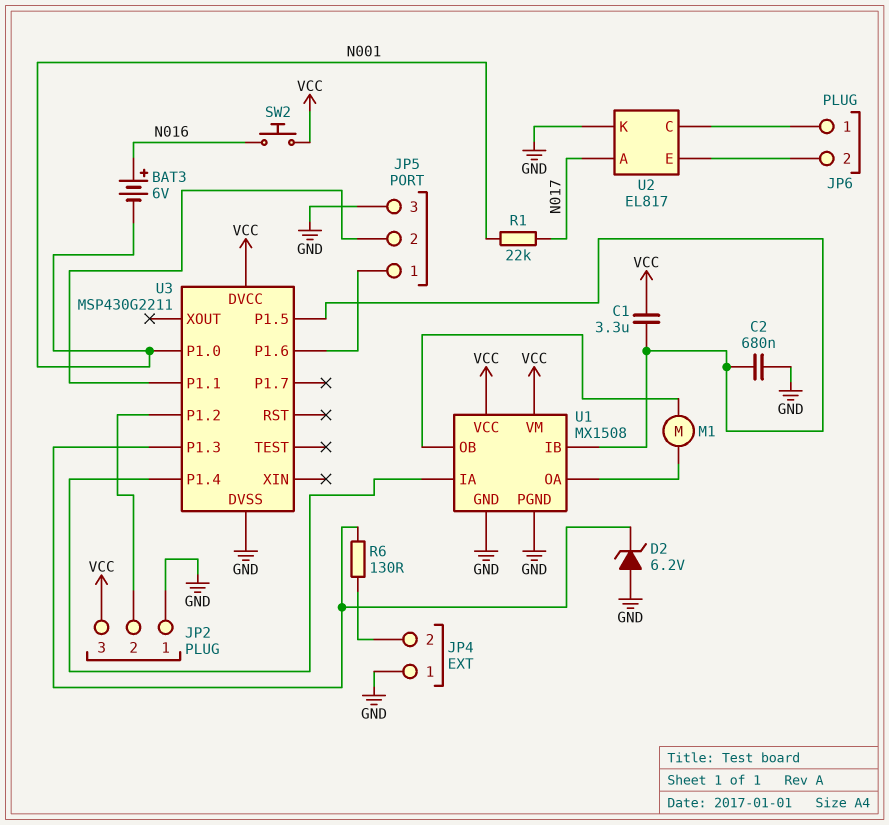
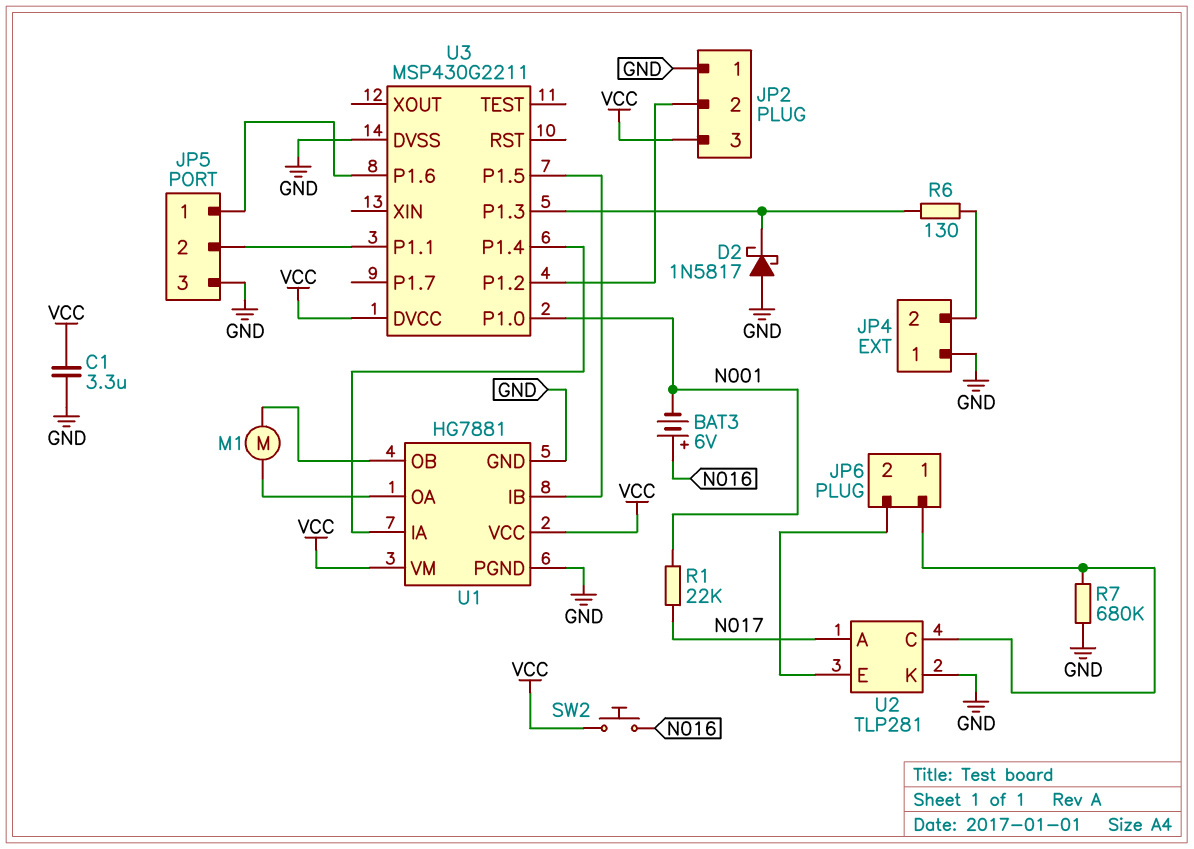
C1: 3.3uF (U1/IB, VCC) -> 3.3uF (GND, VCC)
C2: 680nF (GND, U1/IB) -> none
D2: zener 6.2V (A GND, K U3/P1.3) -> schottky 1N5817 (A GND, K U3/P1.3)
R7: none -> 680k (GND, JP6/1)
U1: MX1508 -> HG7881
U2: EL817 -> TLP281

